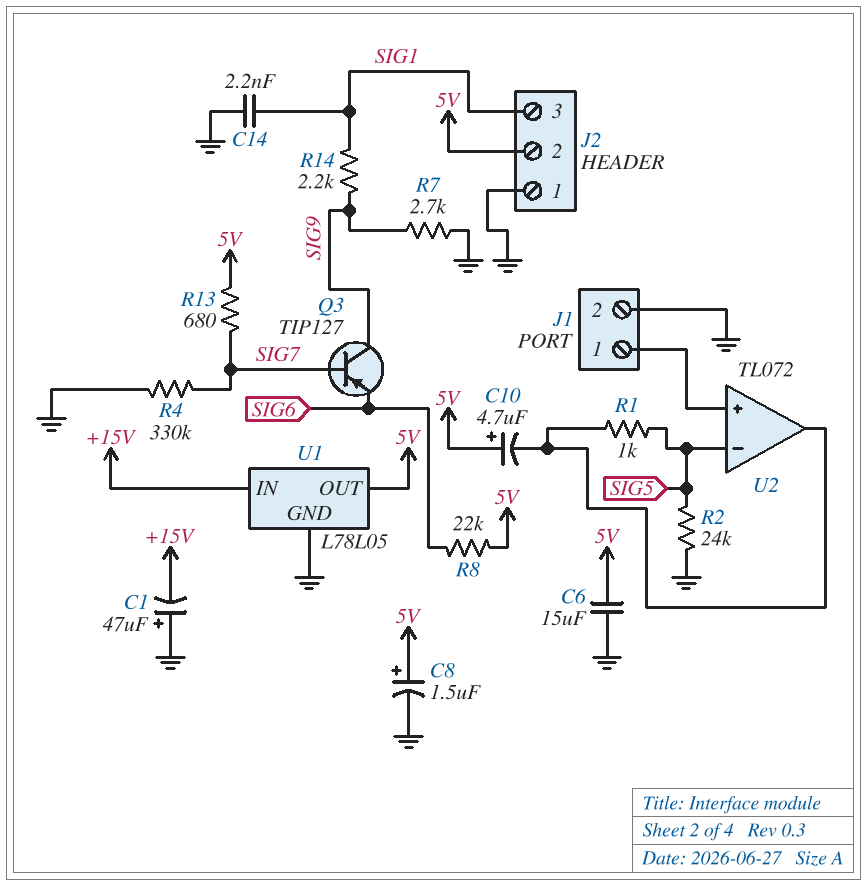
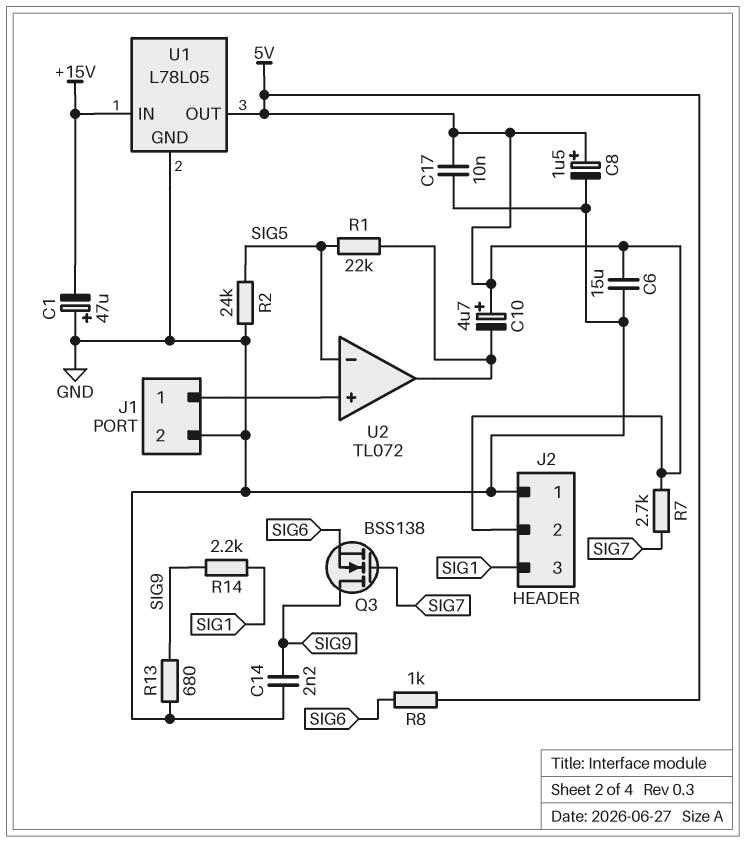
C14: 2.2nF (GND, SIG1) -> 2.2nF (GND, SIG9)
C17: none -> 10nF (5V, GND)
Q3: PNP TIP127 (B SIG7, C SIG9, E SIG6) -> NMOS BSS138 (G SIG7, D SIG9, S SIG6)
R1: 1k (SIG5, U2/out) -> 22k (SIG5, U2/out)
R4: 330k (GND, SIG7) -> none
R7: 2.7k (GND, SIG9) -> 2.7k (5V, SIG7)
R8: 22k (5V, SIG6) -> 1k (5V, SIG6)
R13: 680 (5V, SIG7) -> 680 (GND, SIG9)

